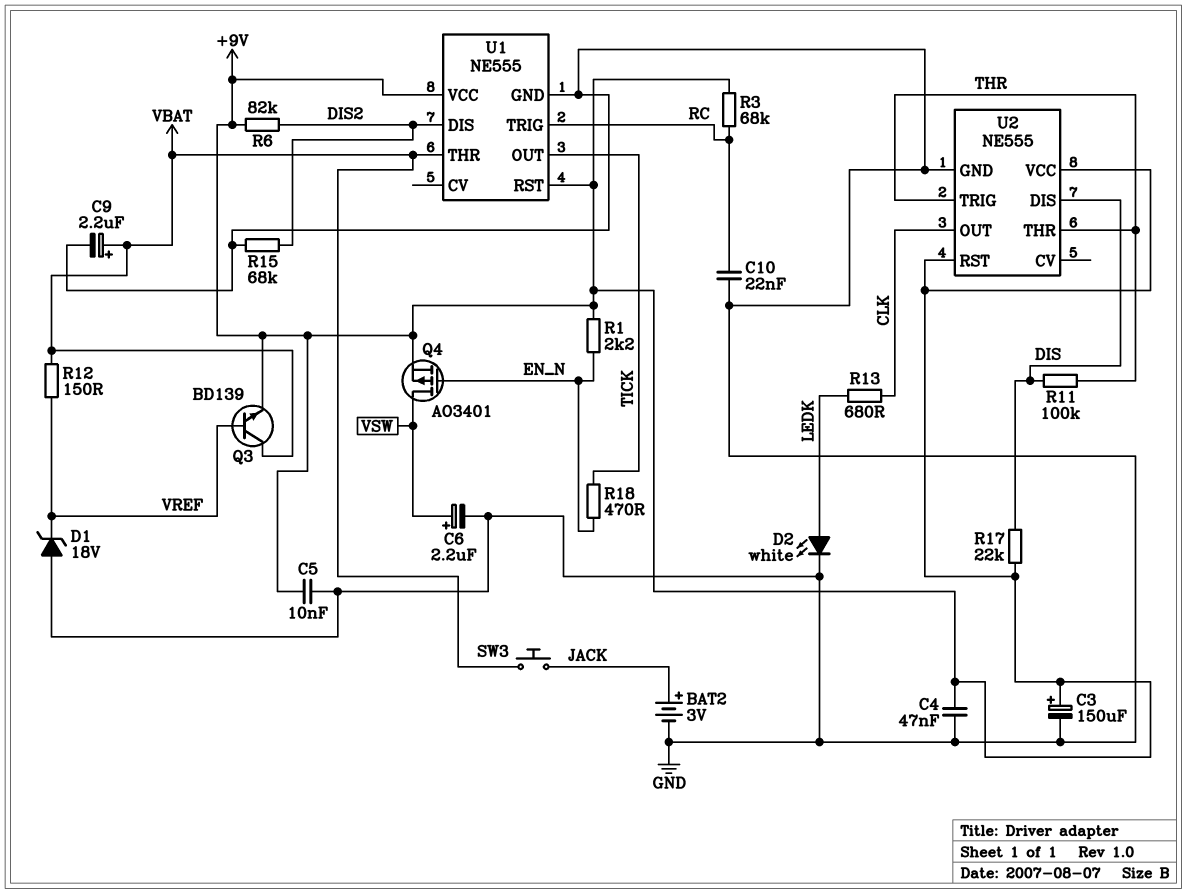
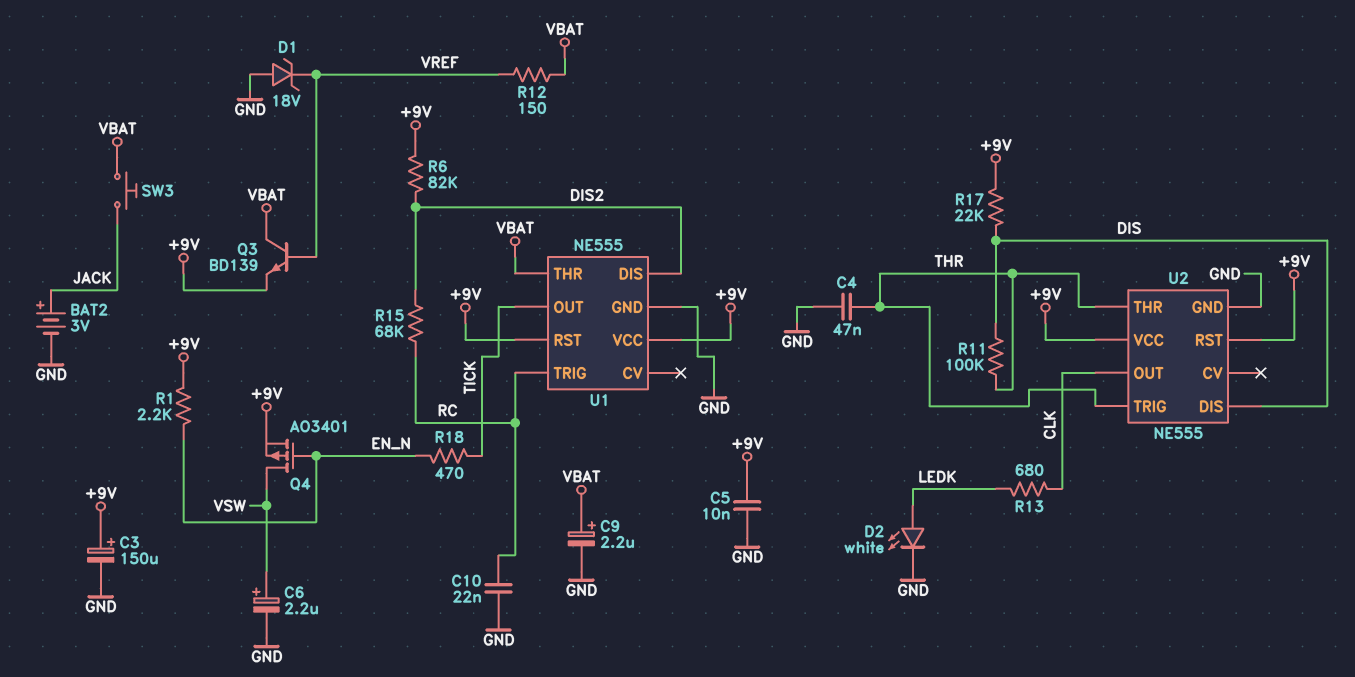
C4: 47nF (+9V, GND) -> 47nF (GND, THR)
R3: 68k (+9V, RC) -> none
R15: 68k (DIS2, GND) -> 68k (DIS2, RC)

